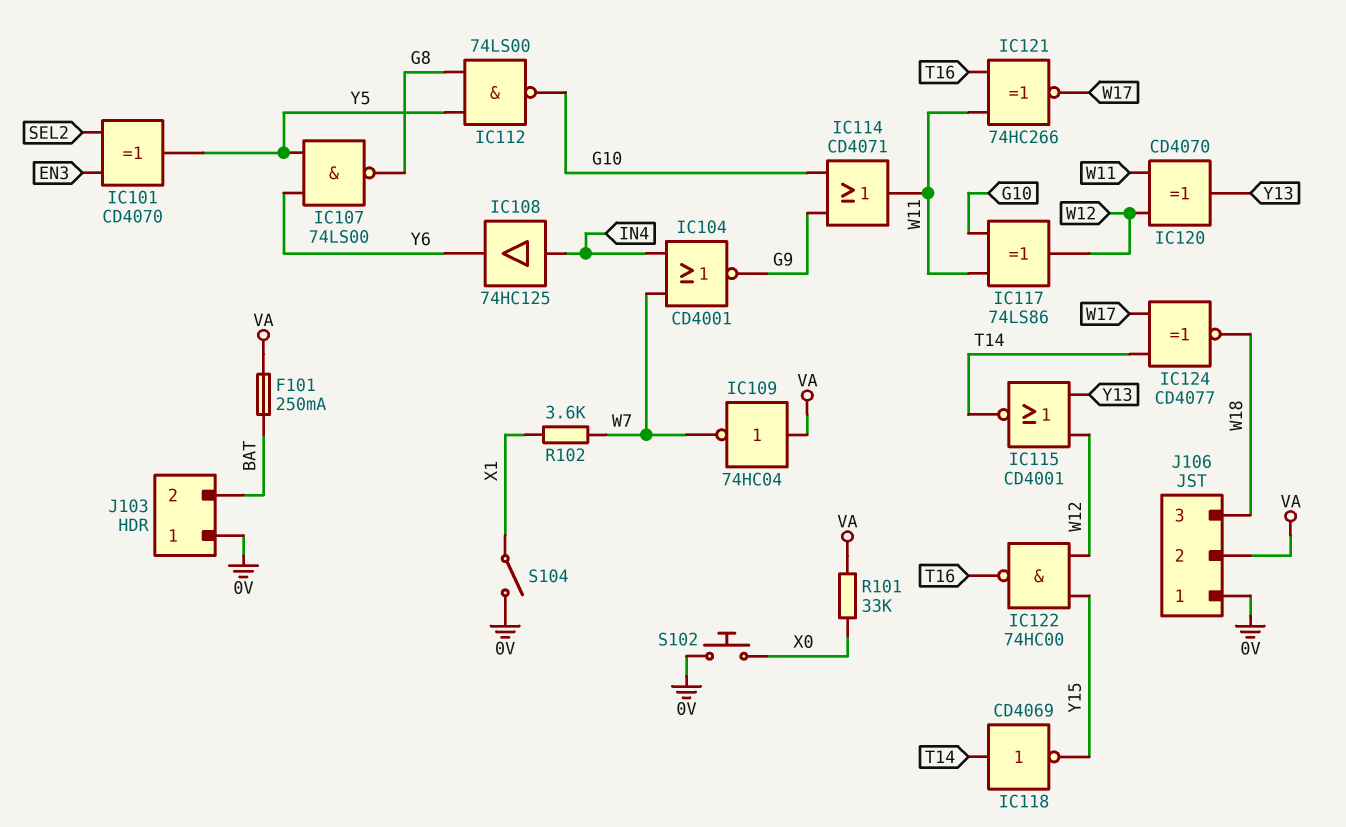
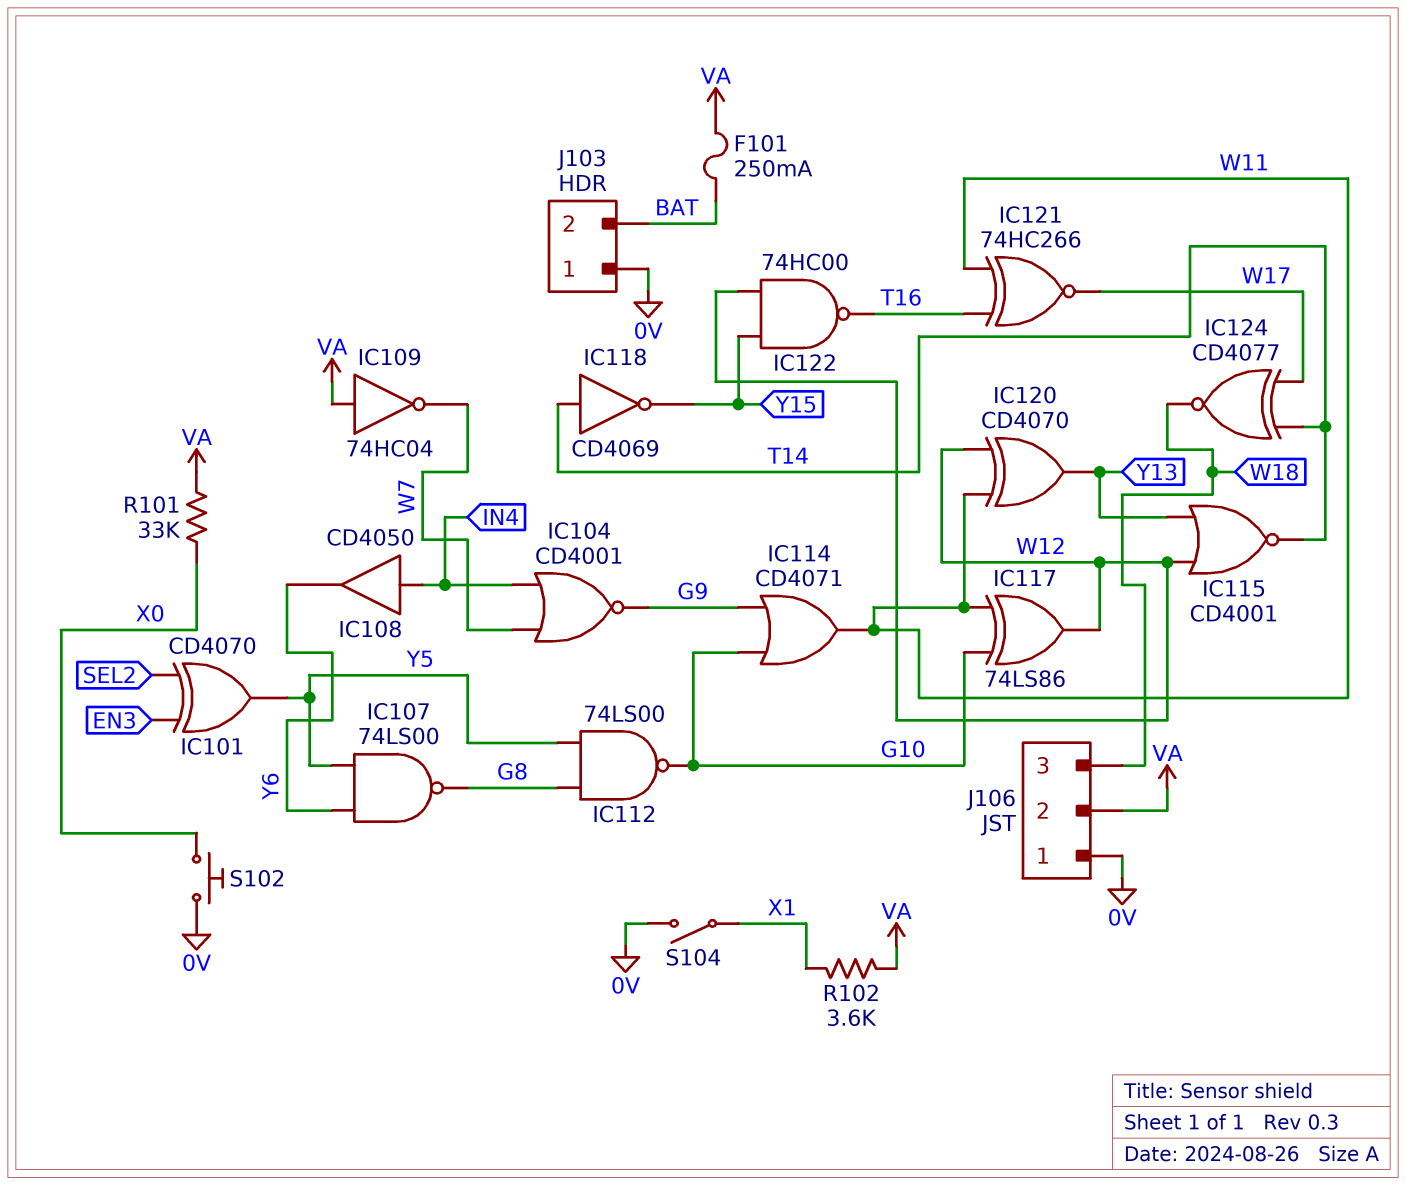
IC108: buffer 74HC125 (in IN4, out Y6) -> buffer CD4050 (in IN4, out Y6)
R102: 3.6k (W7, X1) -> 3.6k (VA, X1)

